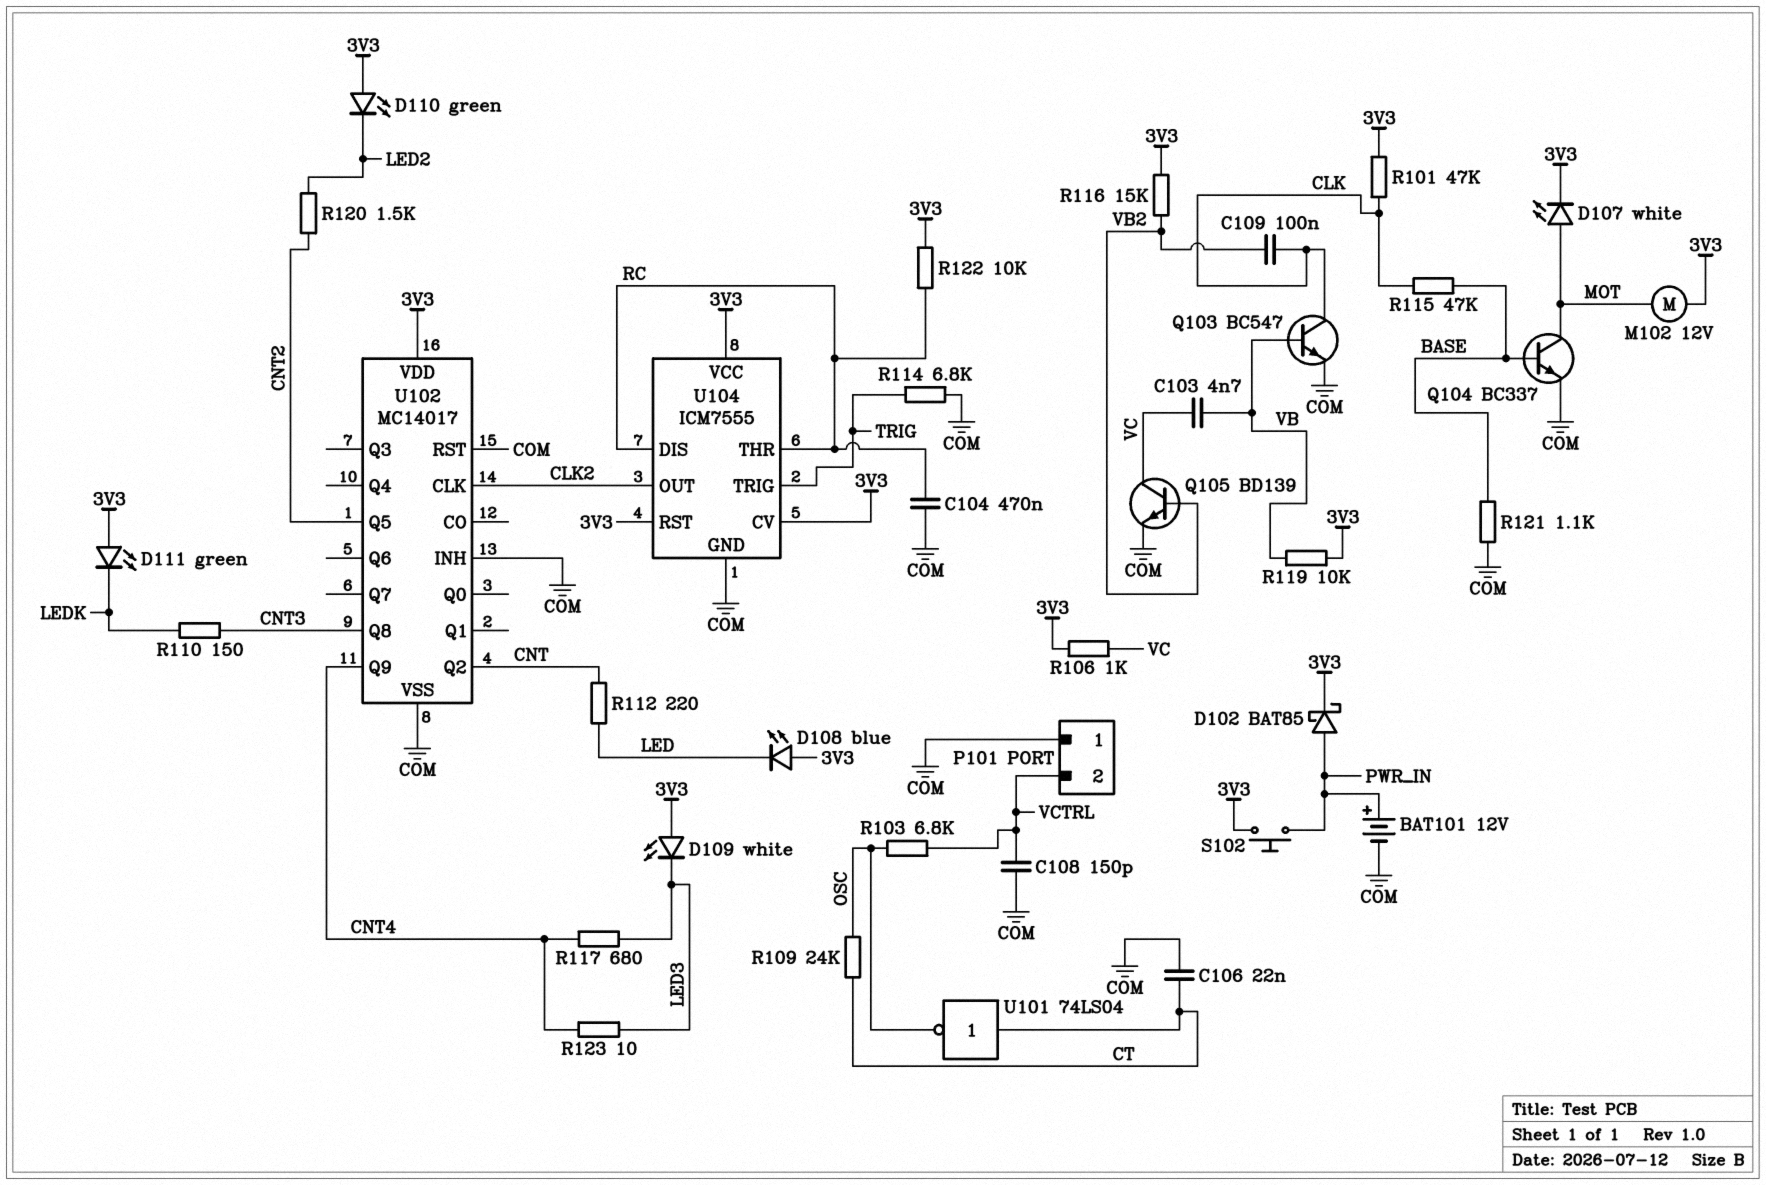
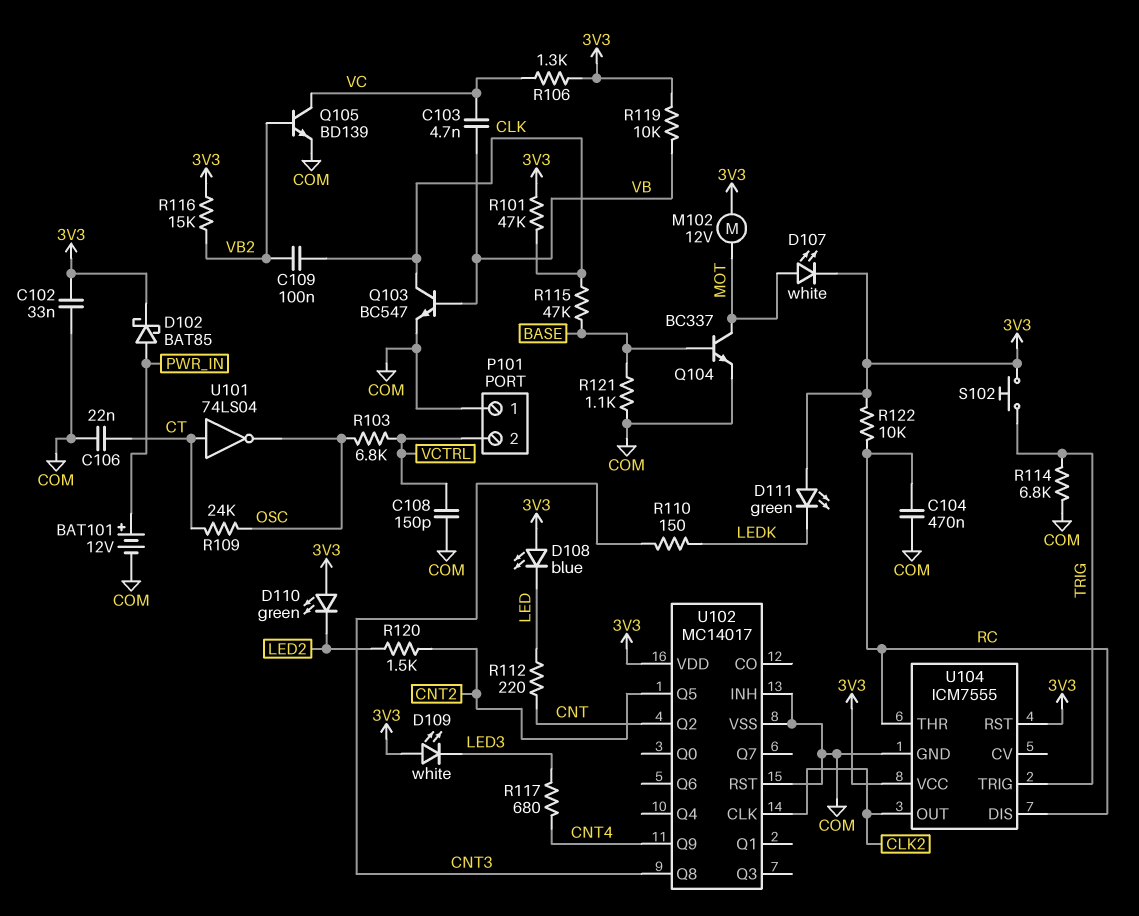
C102: none -> 33nF (3V3, COM)
R106: 1k (3V3, VC) -> 1.3k (3V3, VC)
R123: 10 (CNT4, LED3) -> none
S102: button (3V3, PWR_IN) -> button (3V3, TRIG)
U104 pin CV: 3V3 -> none

